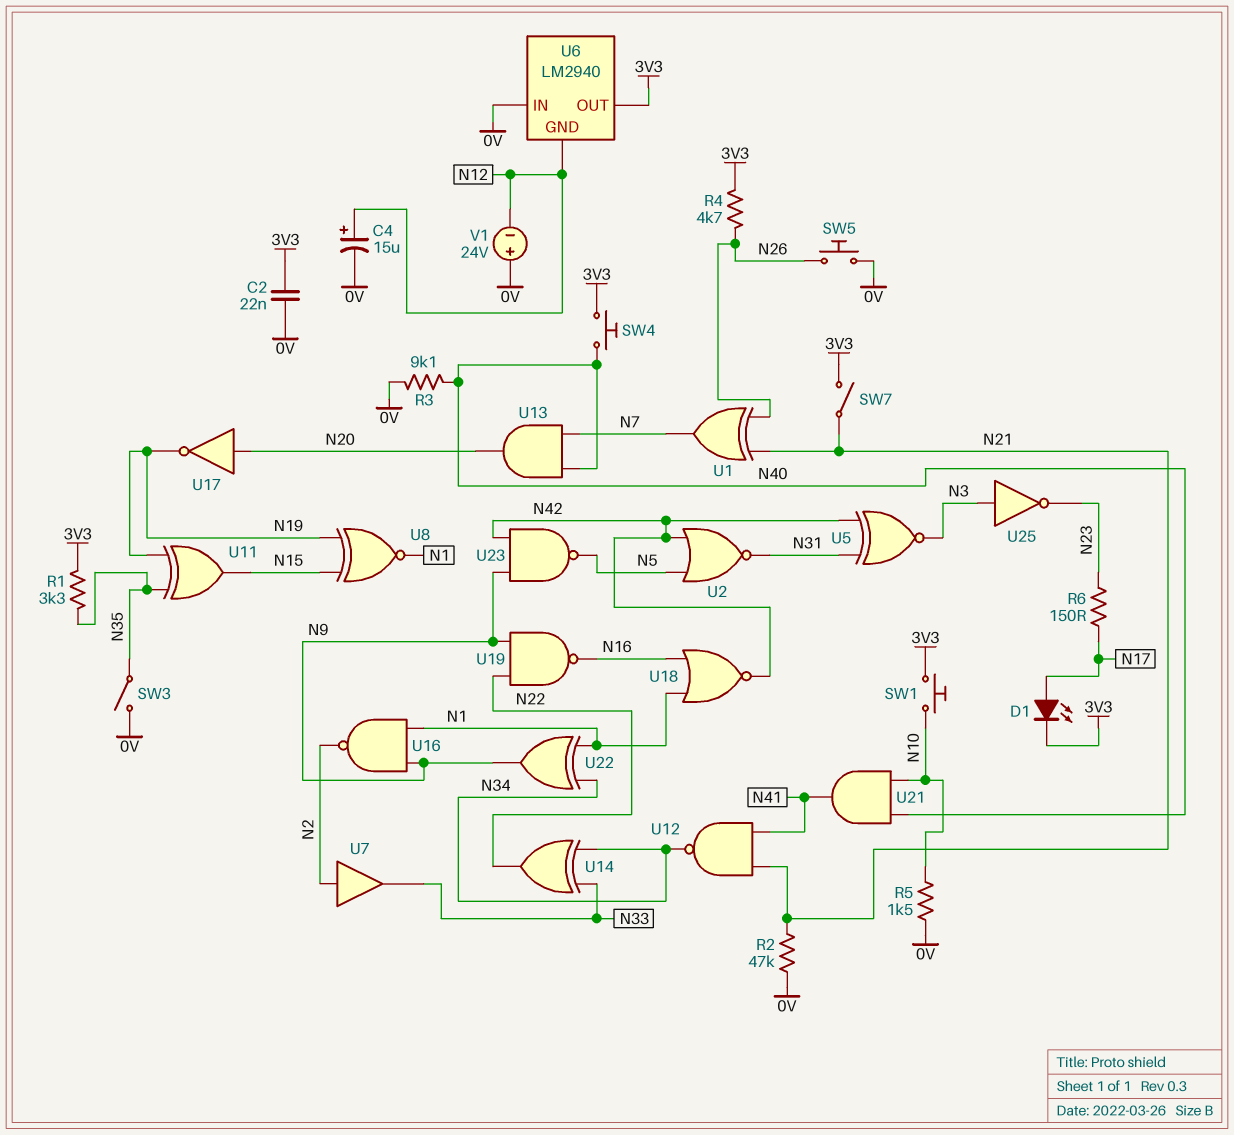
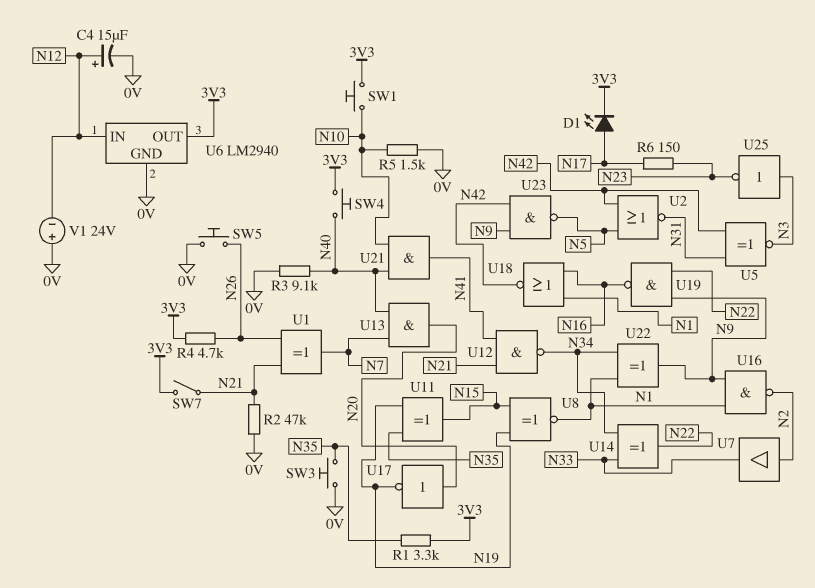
C2: 22nF (0V, 3V3) -> none
SW3: switch (0V, N35) -> button (0V, N35)
U6 pin GND: N12 -> 0V
U6 pin IN: 0V -> N12

